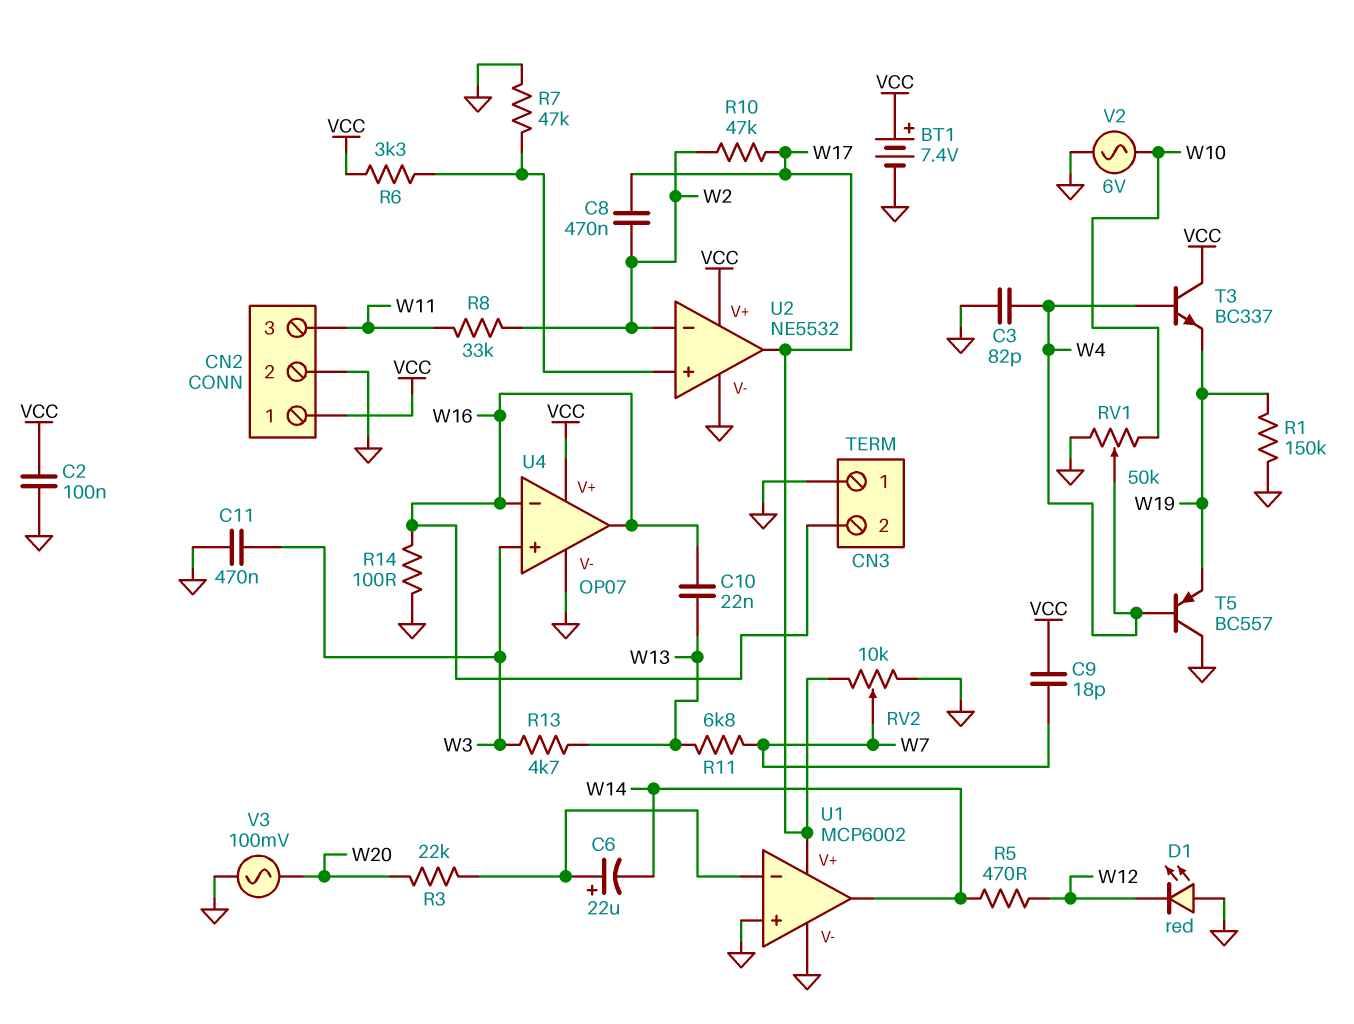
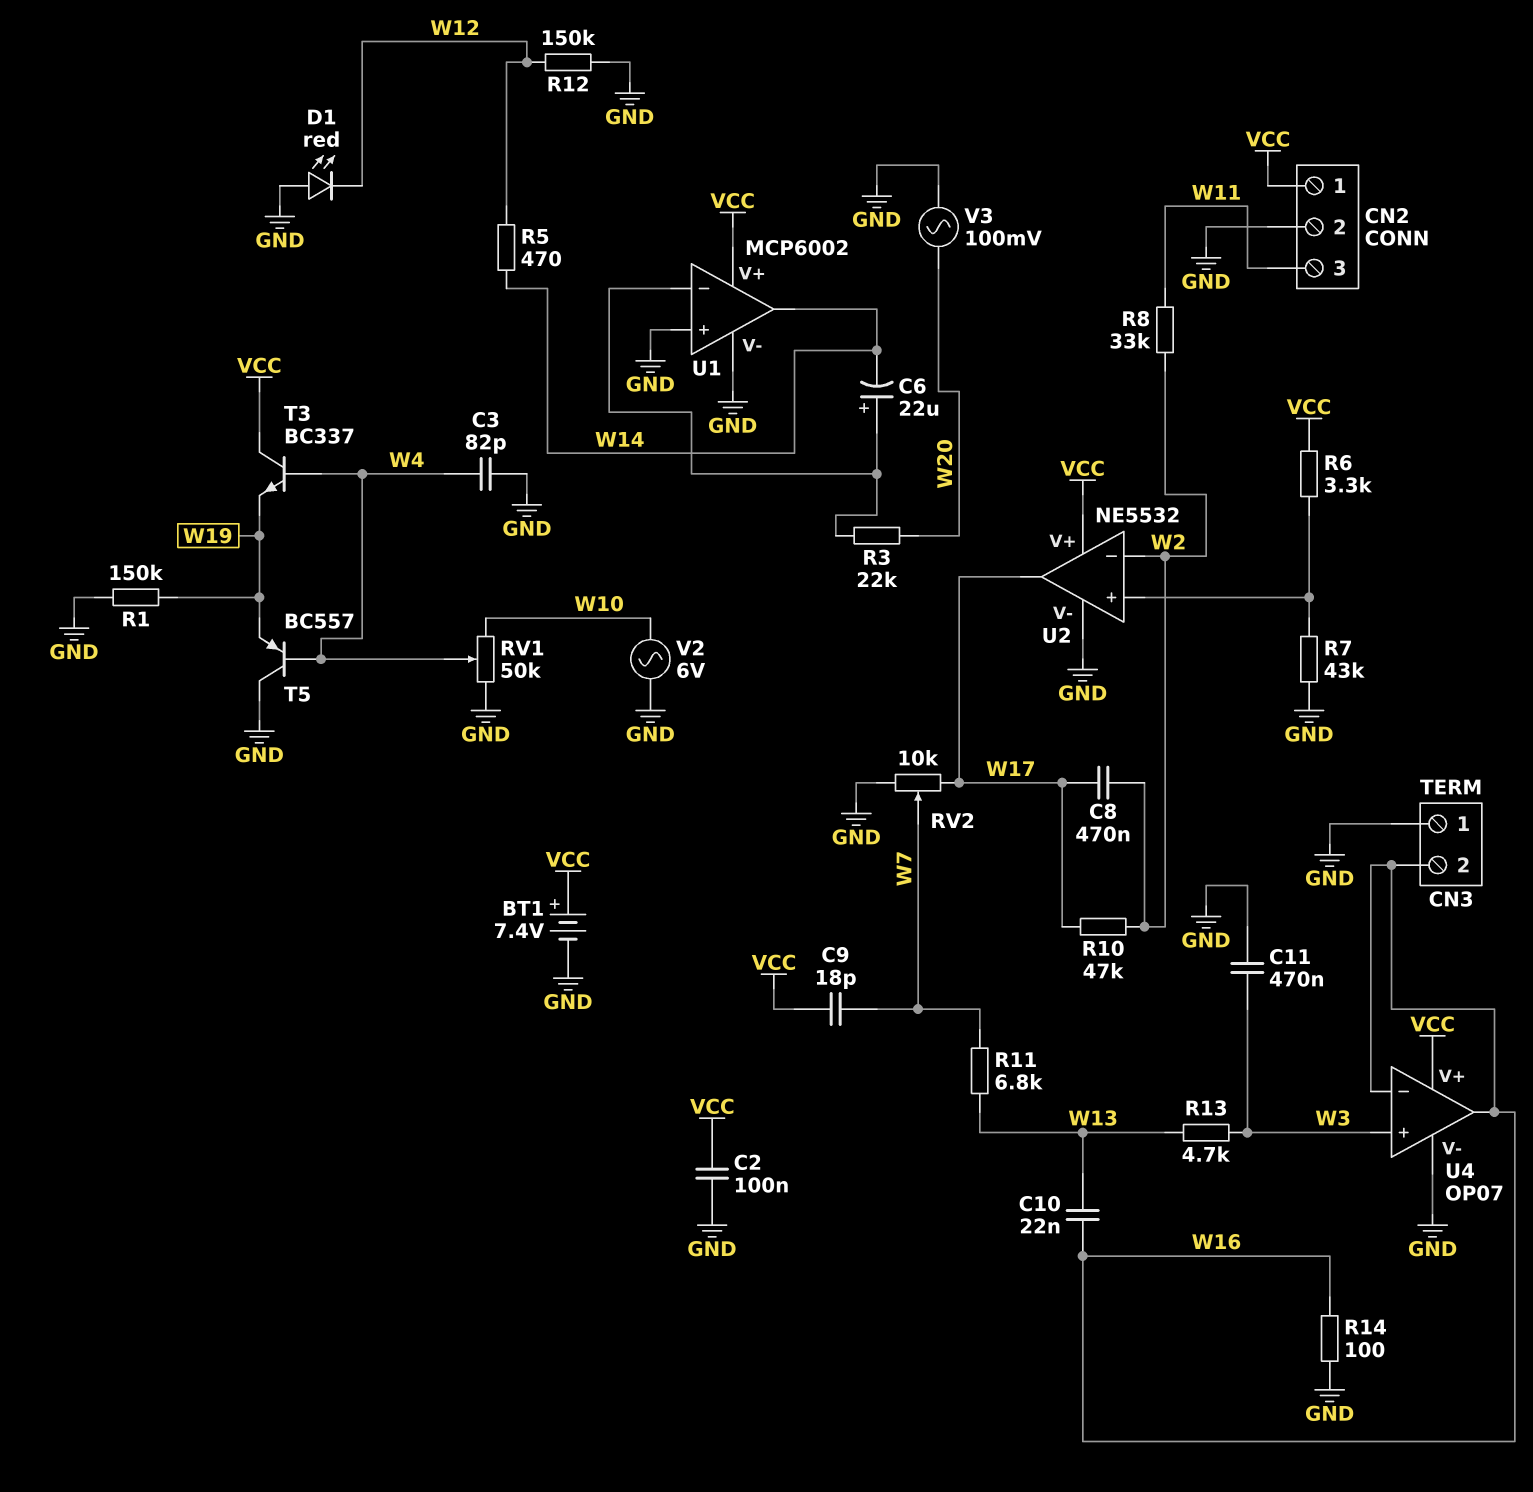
R7: 47k (GND, U2/in+) -> 43k (GND, U2/in+)
R12: none -> 150k (GND, W12)
U1 pin V+: W17 -> VCC

